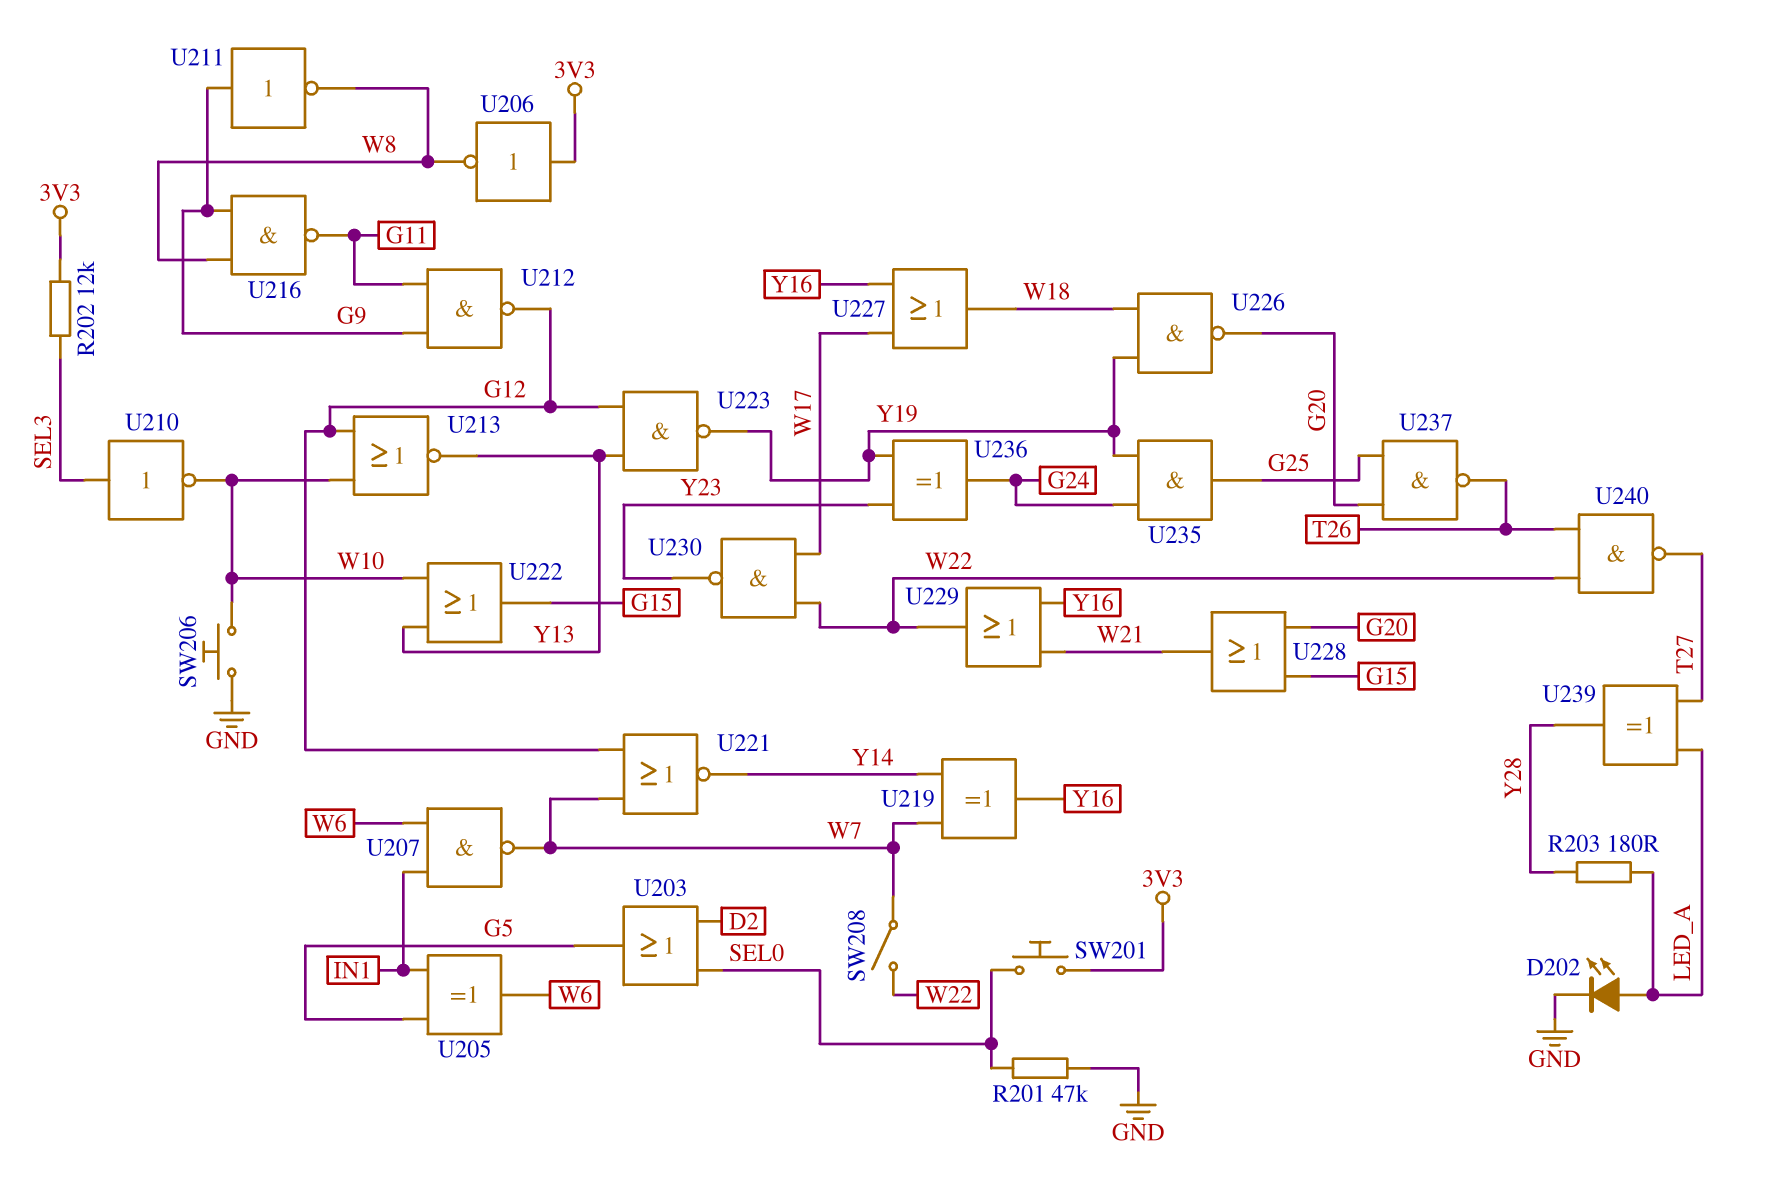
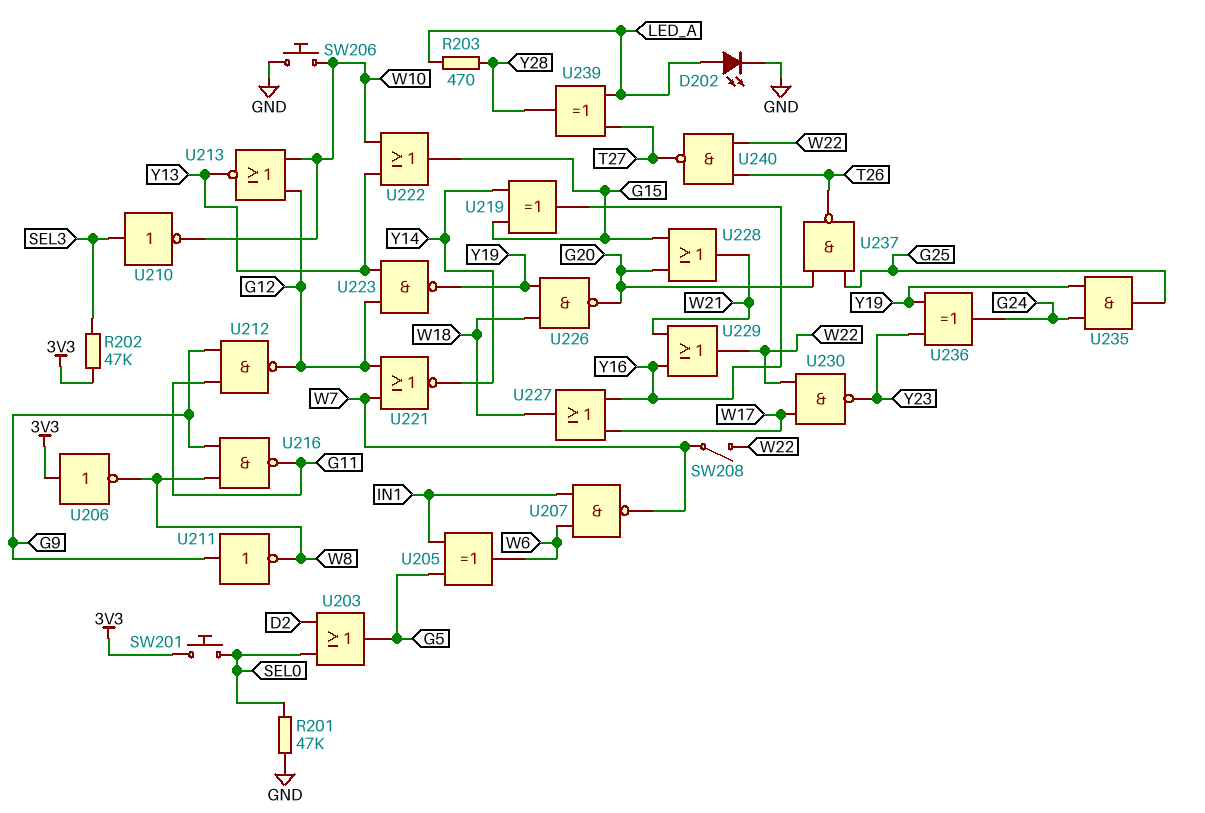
R202: 12k (3V3, SEL3) -> 47k (3V3, SEL3)
R203: 180 (LED_A, Y28) -> 470 (LED_A, Y28)
U219: XOR (in W7, in Y14, out Y16) -> XOR (in G15, in Y14, out Y16)

